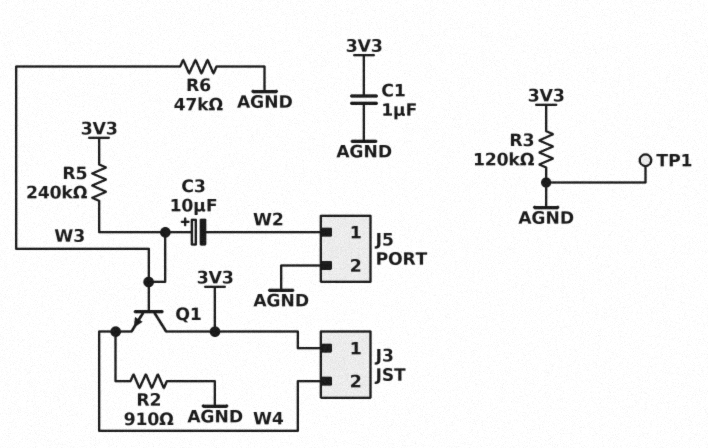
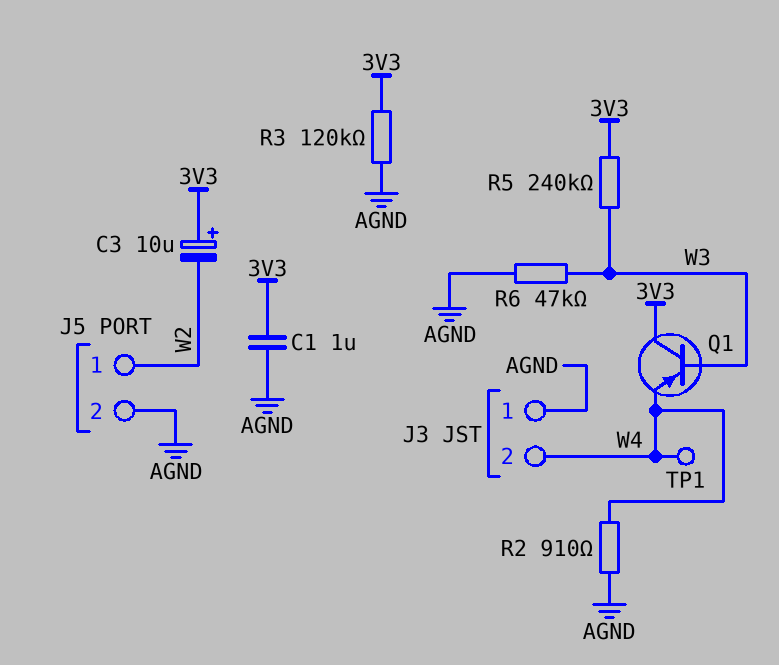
C3: 10uF (plus W3, minus W2) -> 10uF (plus 3V3, minus W2)
J3 pin 1: 3V3 -> AGND
Q1: NPN (B W3, C 3V3, E W4) -> PNP (B W3, C 3V3, E W4)
TP1: test point (AGND) -> test point (W4)

